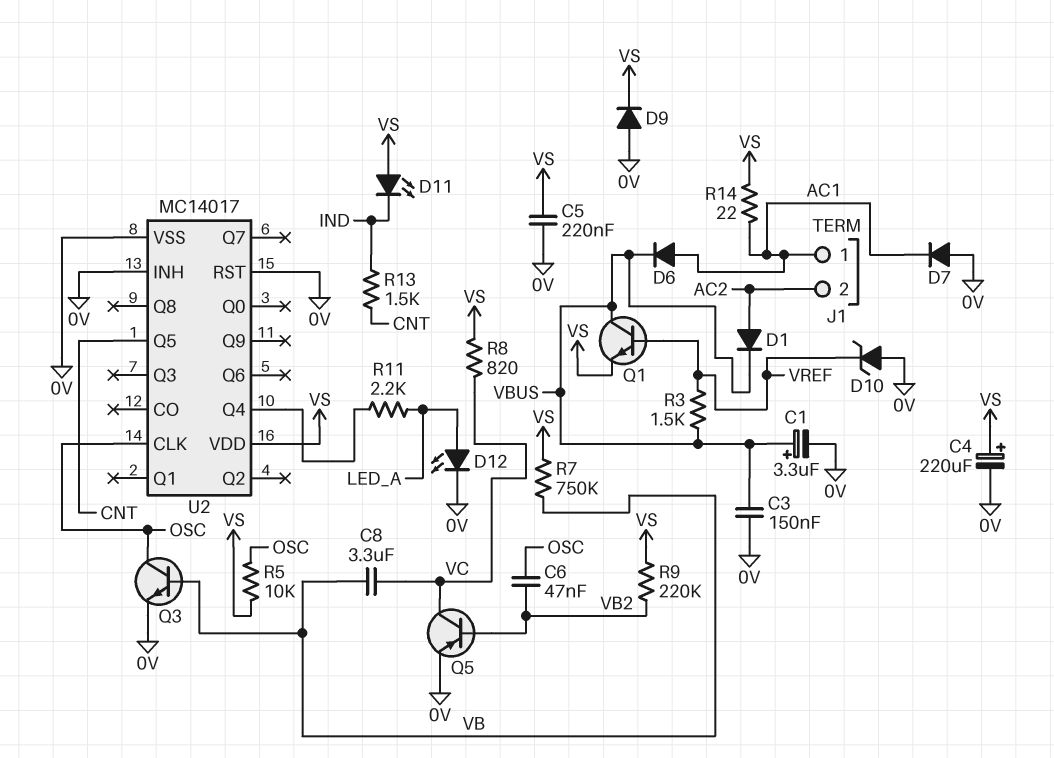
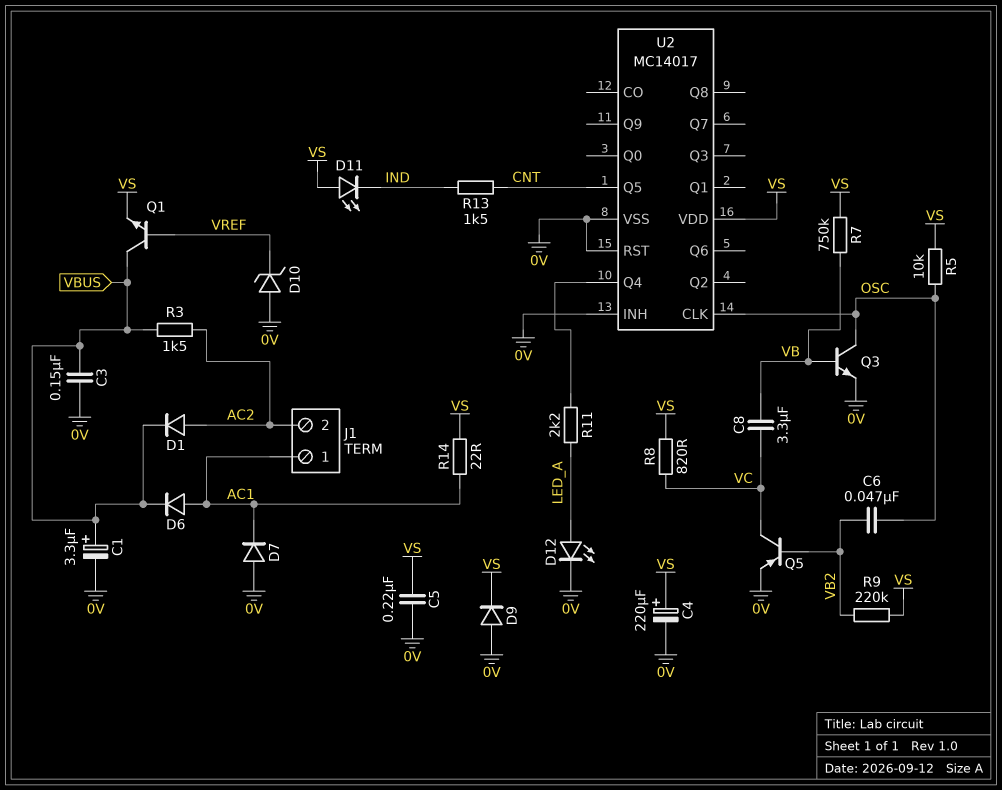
R3: 1.5k (VBUS, VREF) -> 1.5k (AC2, VBUS)

